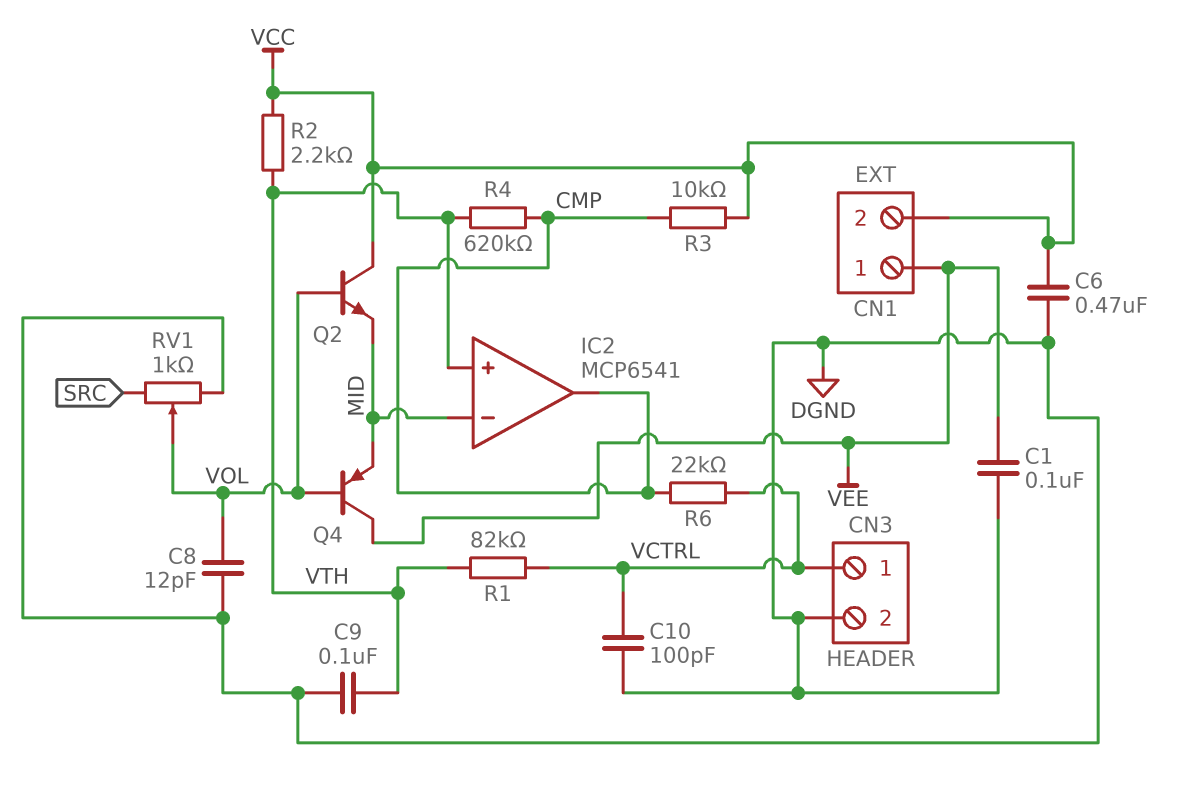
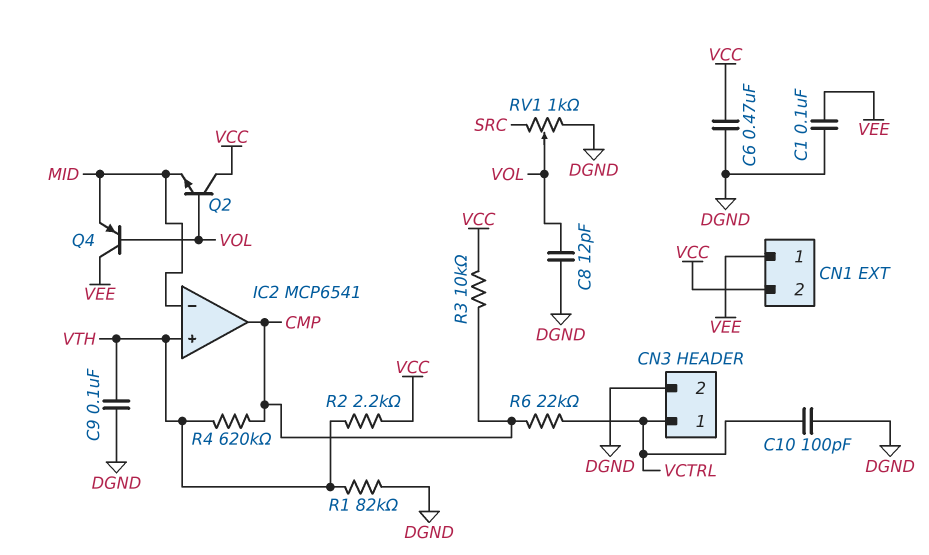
R1: 82k (VCTRL, VTH) -> 82k (DGND, VTH)

